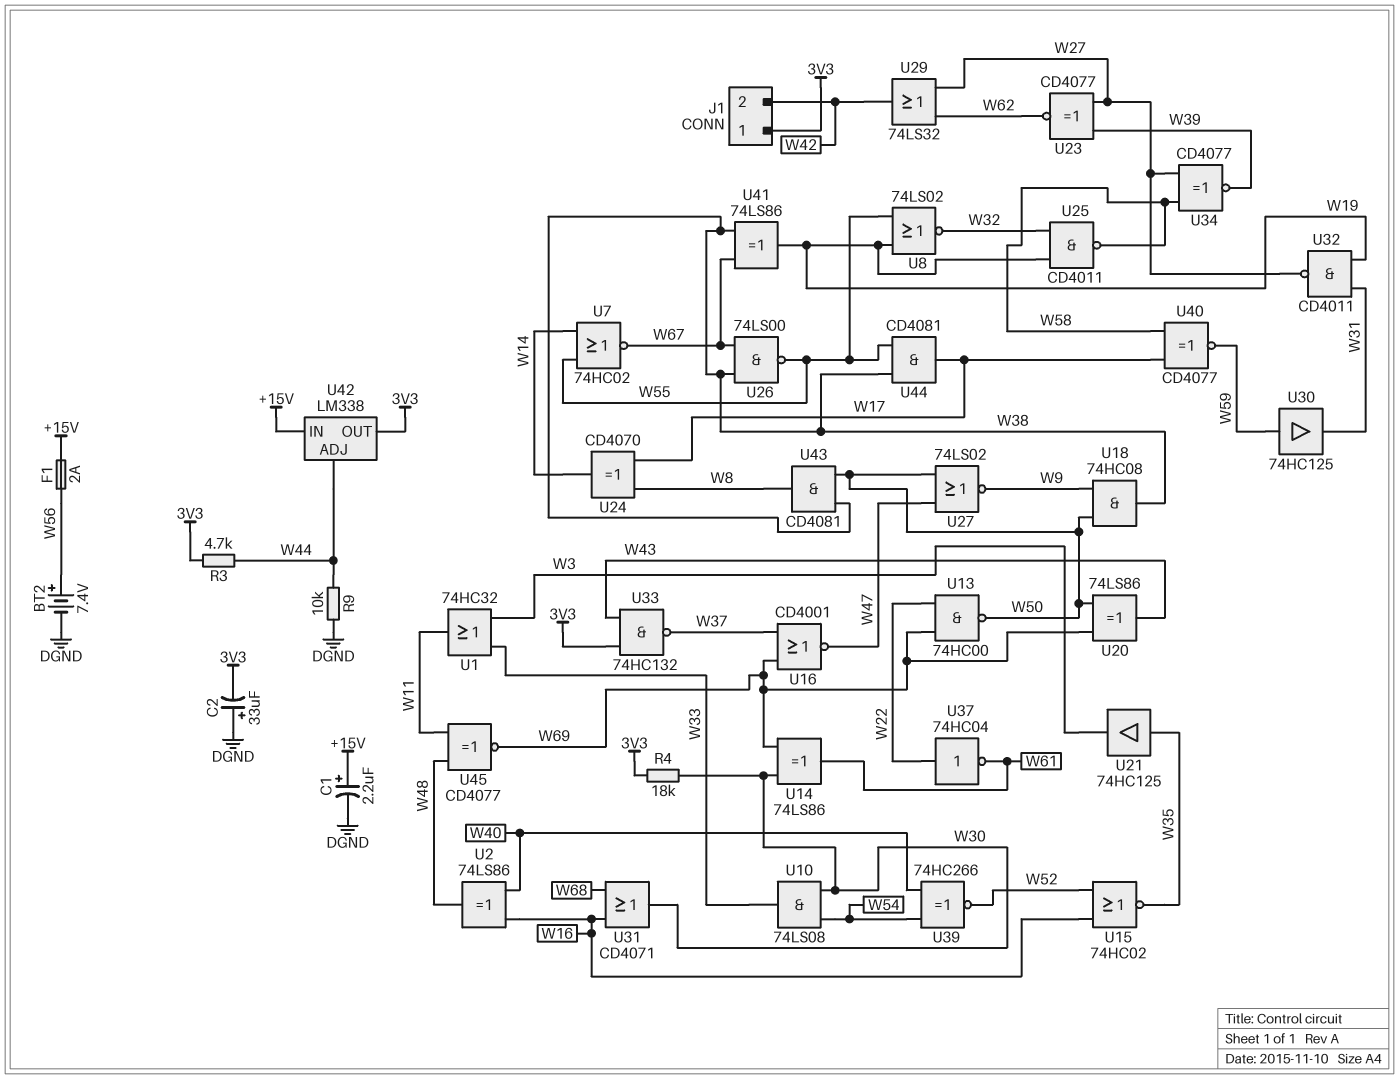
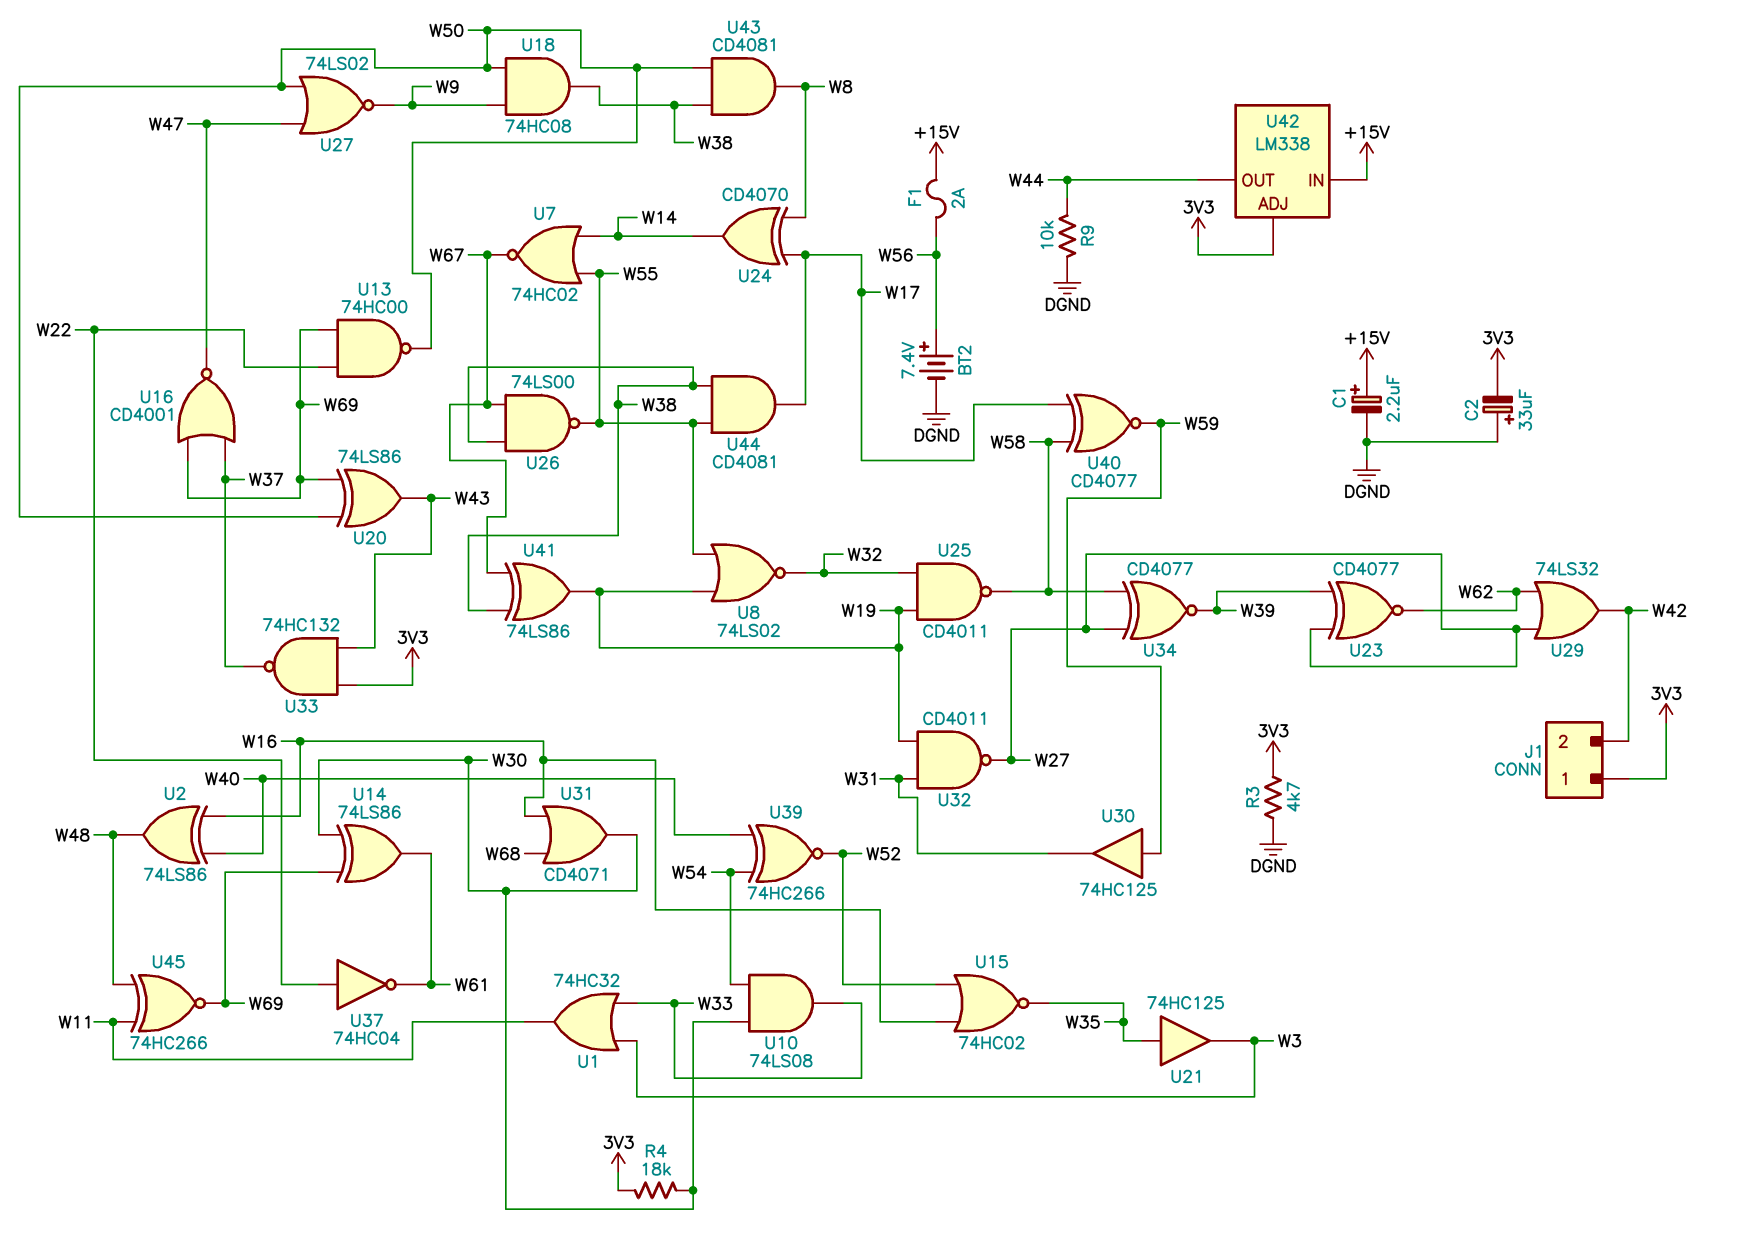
R3: 4.7k (3V3, W44) -> 4.7k (3V3, DGND)
U42 pin ADJ: W44 -> 3V3
U42 pin OUT: 3V3 -> W44
U45: XNOR CD4077 (in W11, in W48, out W69) -> XNOR 74HC266 (in W11, in W48, out W69)

